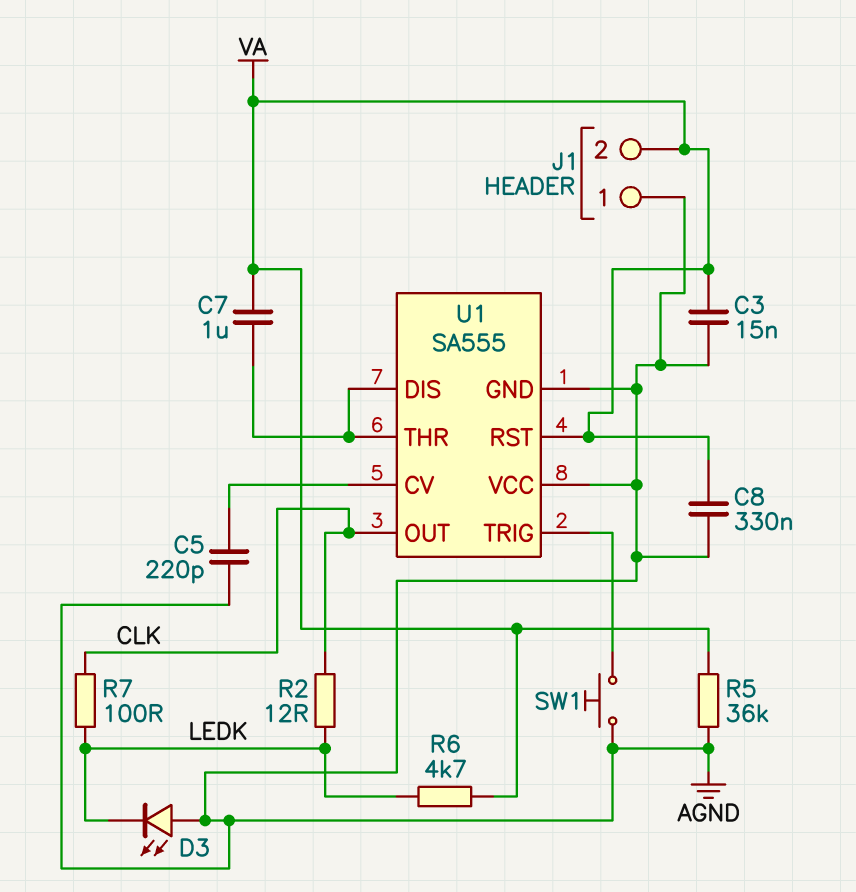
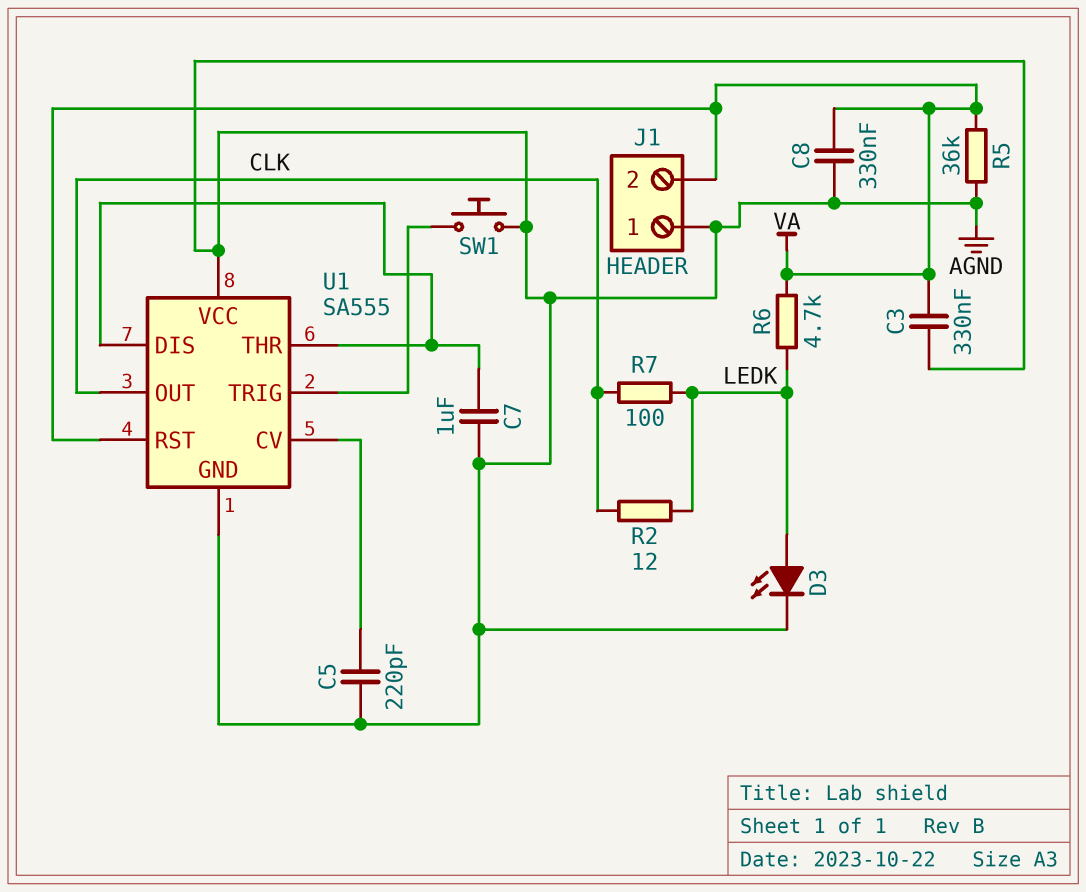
C3: 15nF (AGND, VA) -> 330nF (AGND, VA)
C7: 1uF (U1/DIS, VA) -> 1uF (AGND, U1/DIS)
D3: LED (A AGND, K LEDK) -> LED (A LEDK, K AGND)

